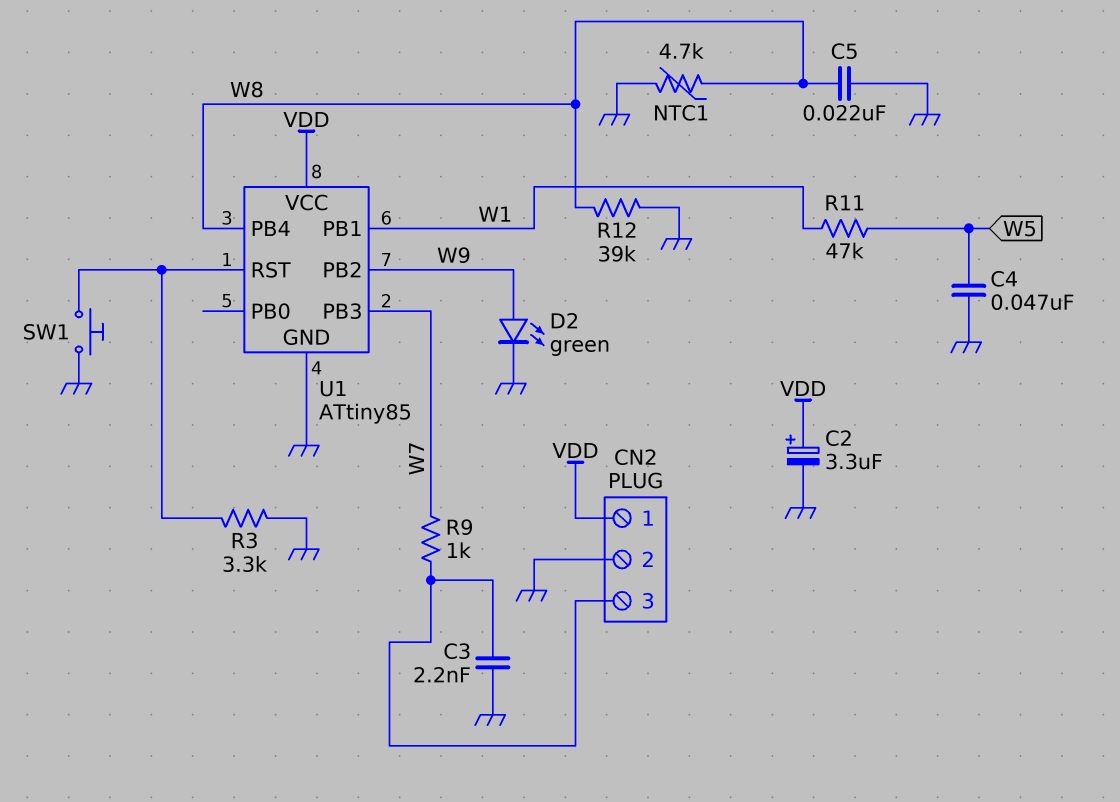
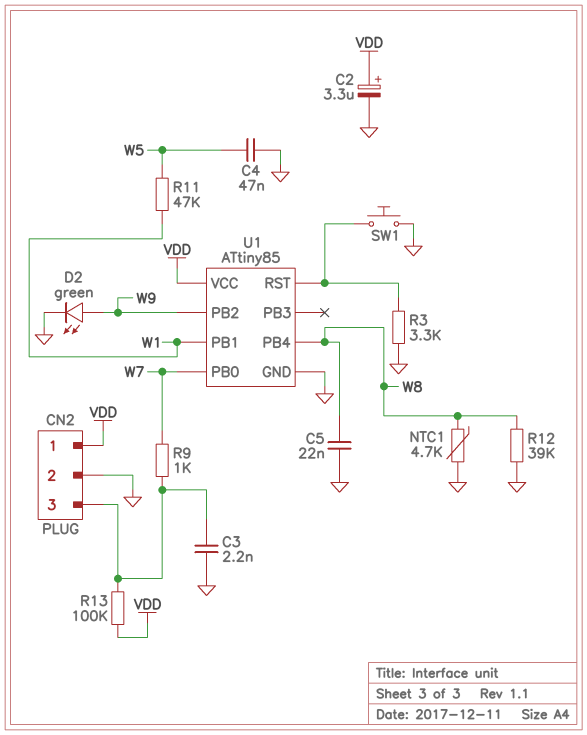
R13: none -> 100k (CN2/3, VDD)
U1 pin PB0: none -> W7
U1 pin PB3: W7 -> none

